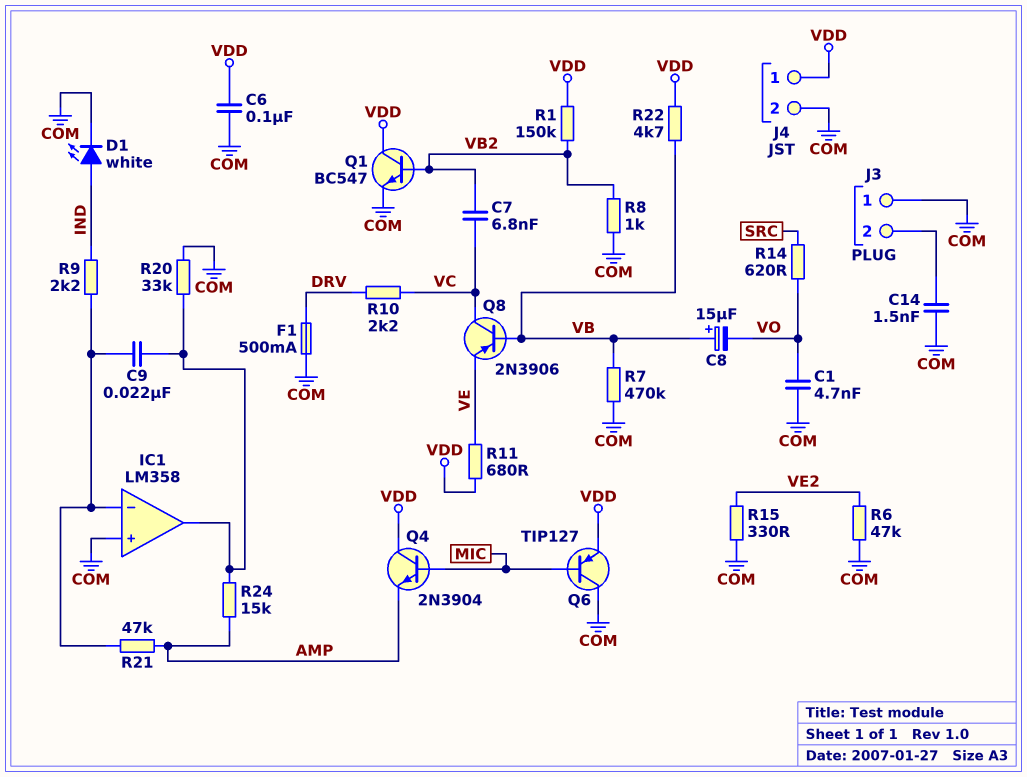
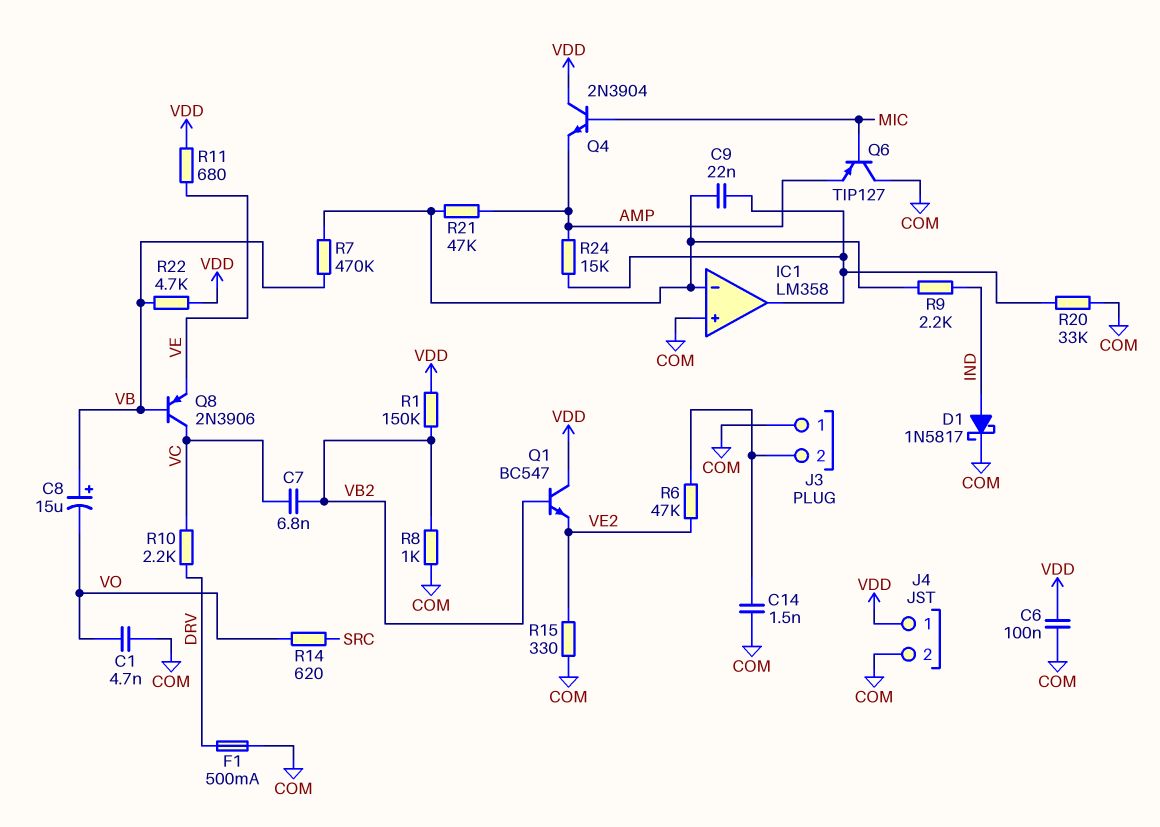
D1: LED white (A IND, K COM) -> schottky 1N5817 (A IND, K COM)
Q1: NPN BC547 (B VB2, C VDD, E COM) -> NPN BC547 (B VB2, C VDD, E VE2)
Q6: PNP TIP127 (B MIC, C COM, E VDD) -> PNP TIP127 (B MIC, C COM, E AMP)
R6: 47k (COM, VE2) -> 47k (J3/2, VE2)
R7: 470k (COM, VB) -> 470k (IC1/in-, VB)

